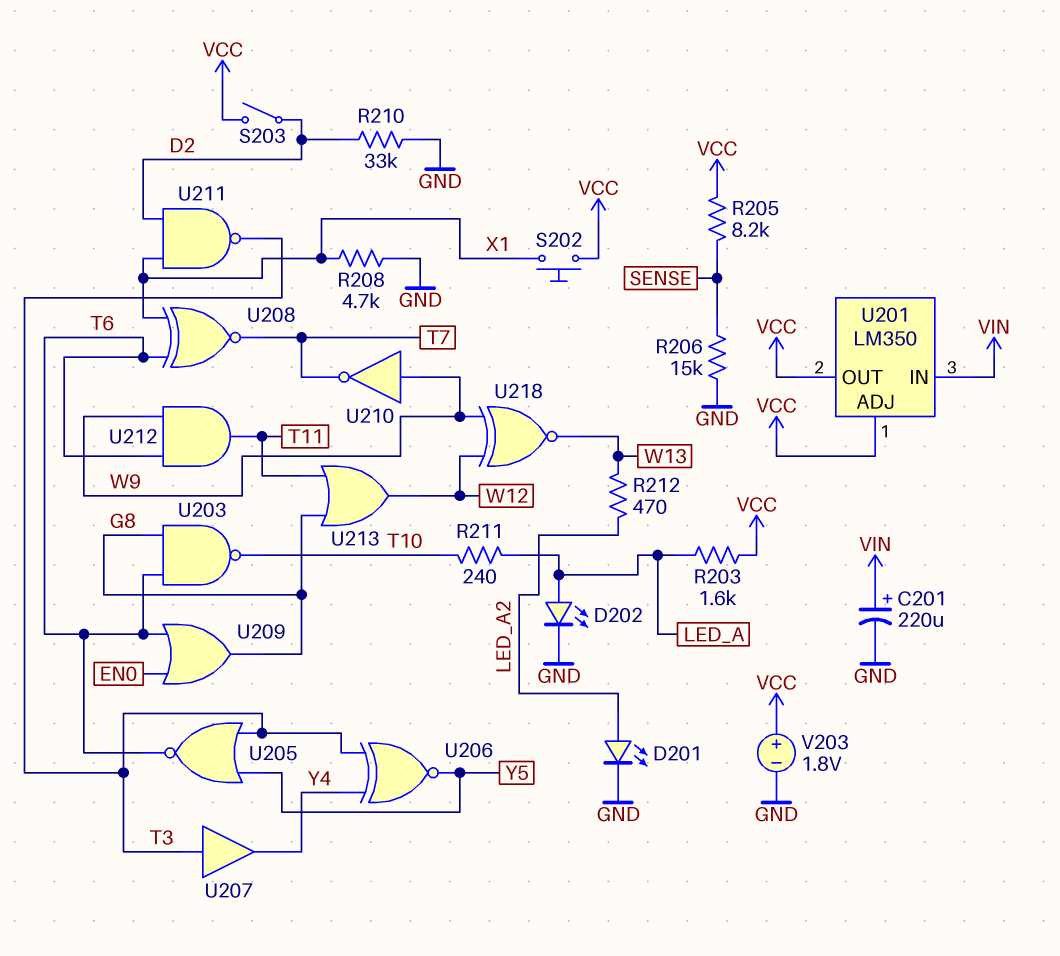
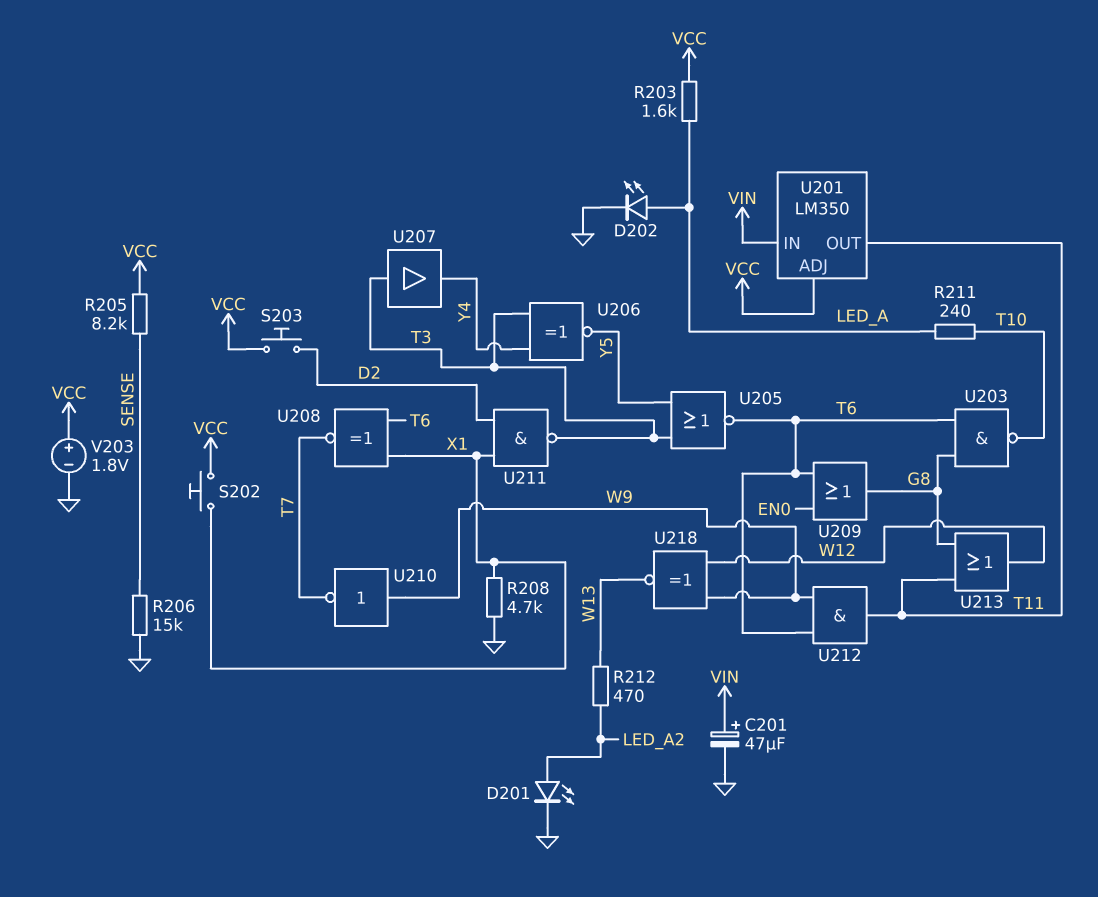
C201: 220uF (plus VIN, minus GND) -> 47uF (plus VIN, minus GND)
R210: 33k (D2, GND) -> none
S203: switch (D2, VCC) -> button (D2, VCC)
U201 pin OUT: VCC -> T11

